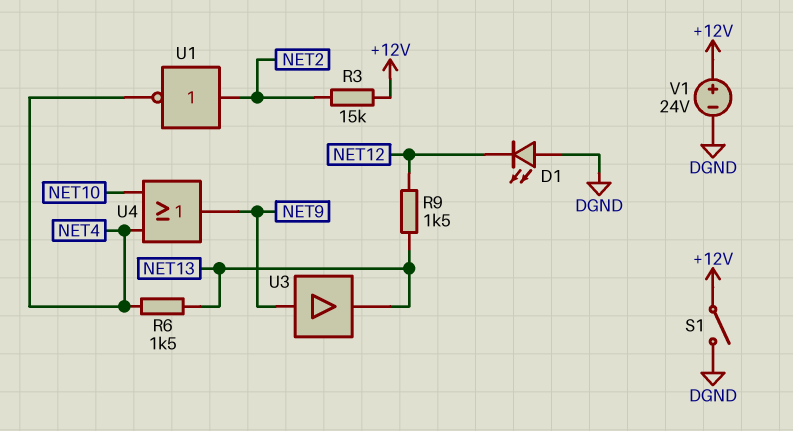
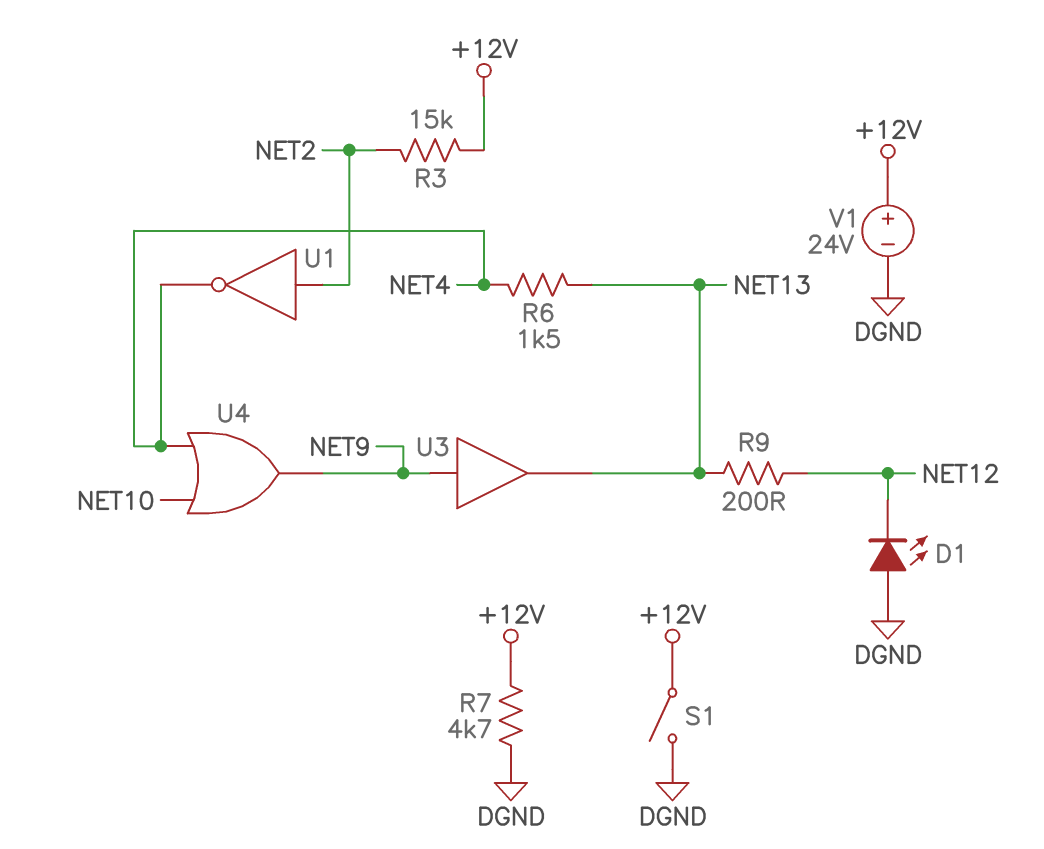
R7: none -> 4.7k (+12V, DGND)
R9: 1.5k (NET12, NET13) -> 200 (NET12, NET13)

